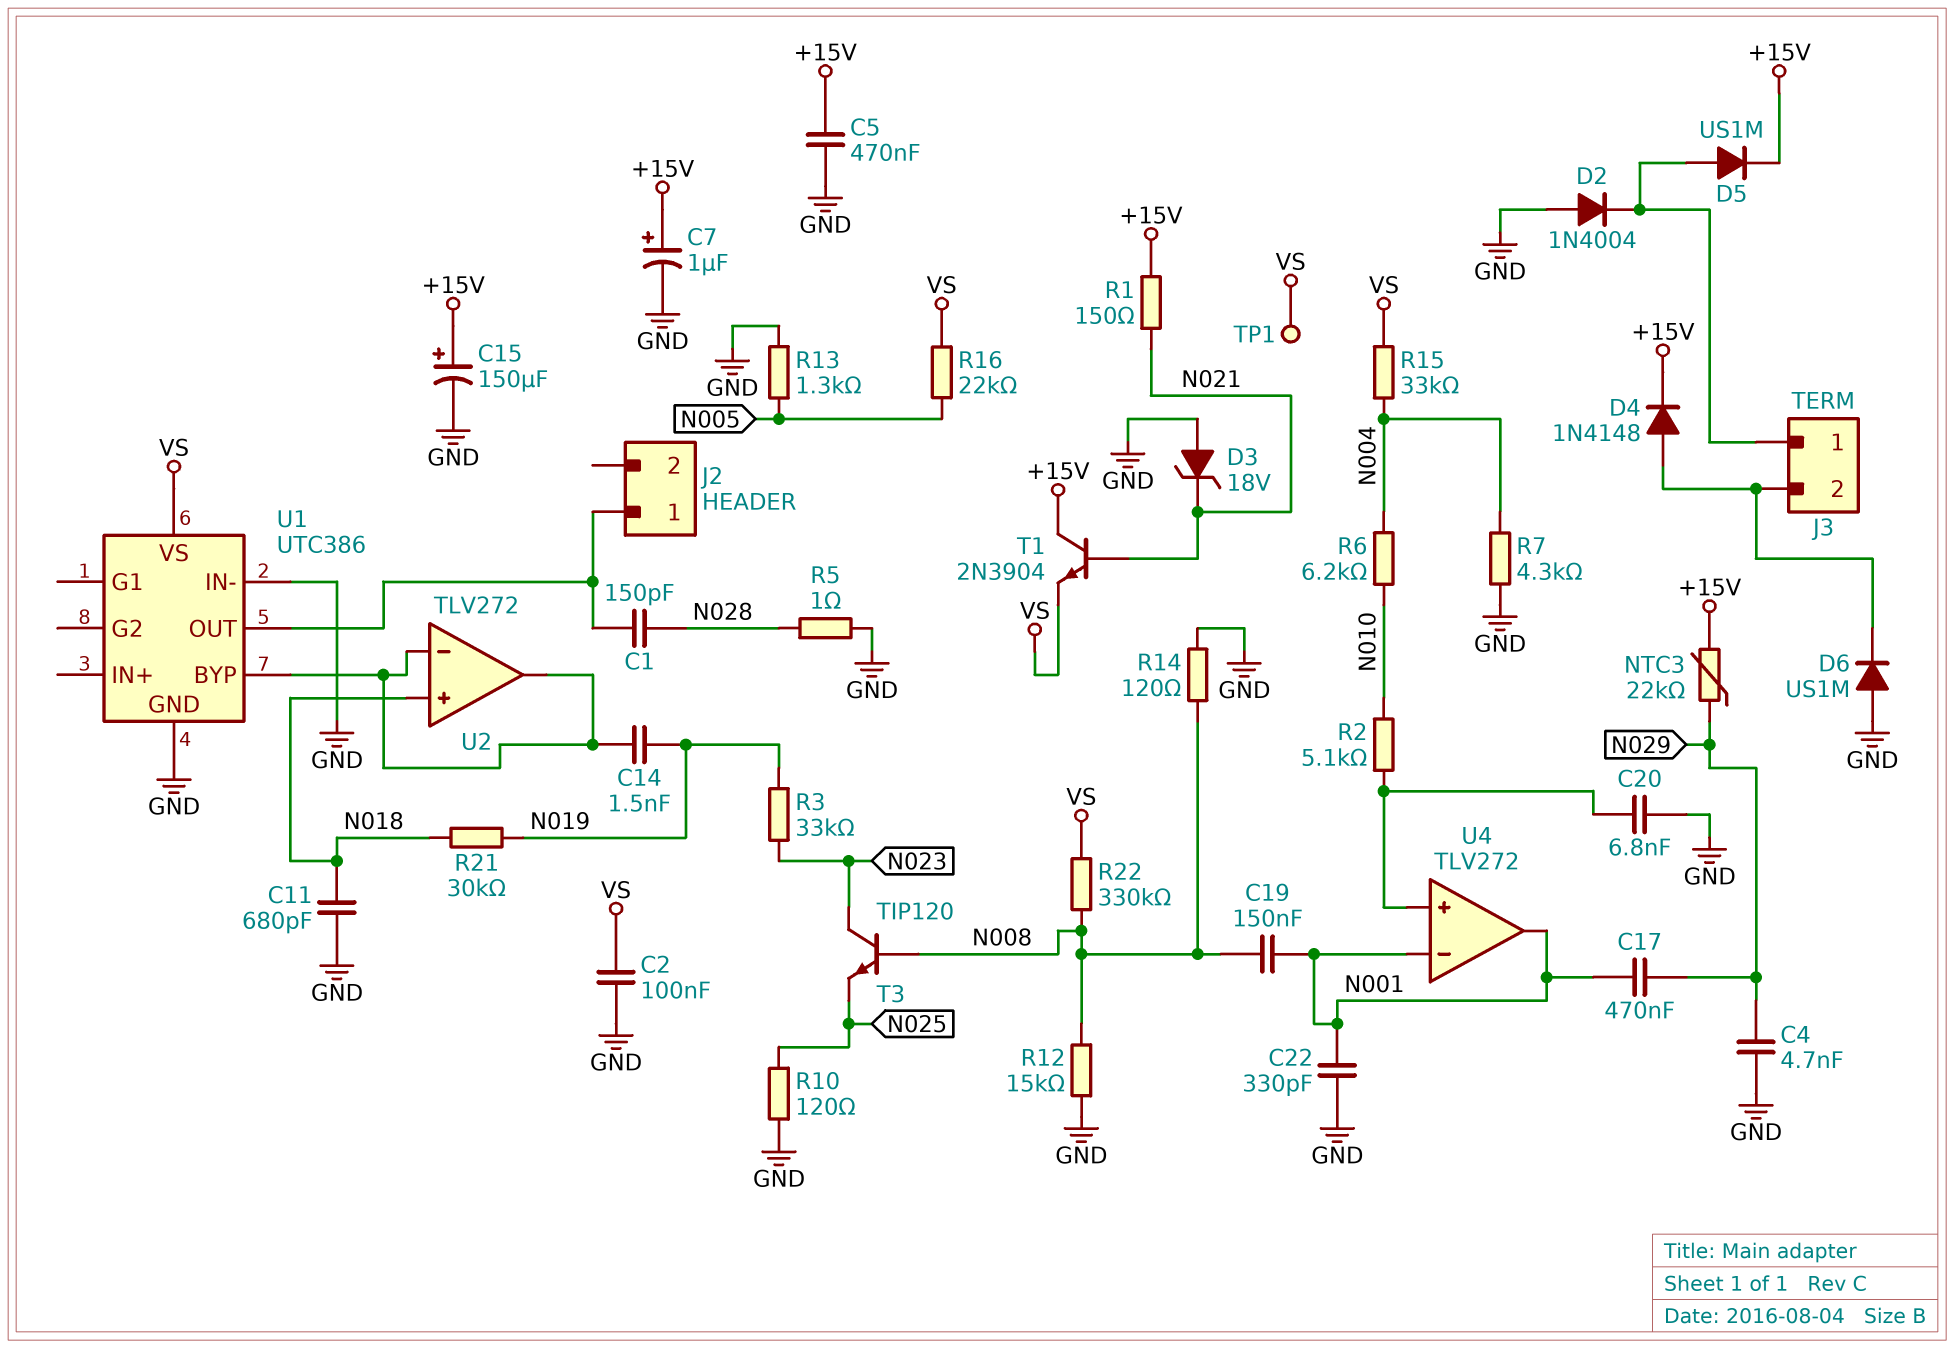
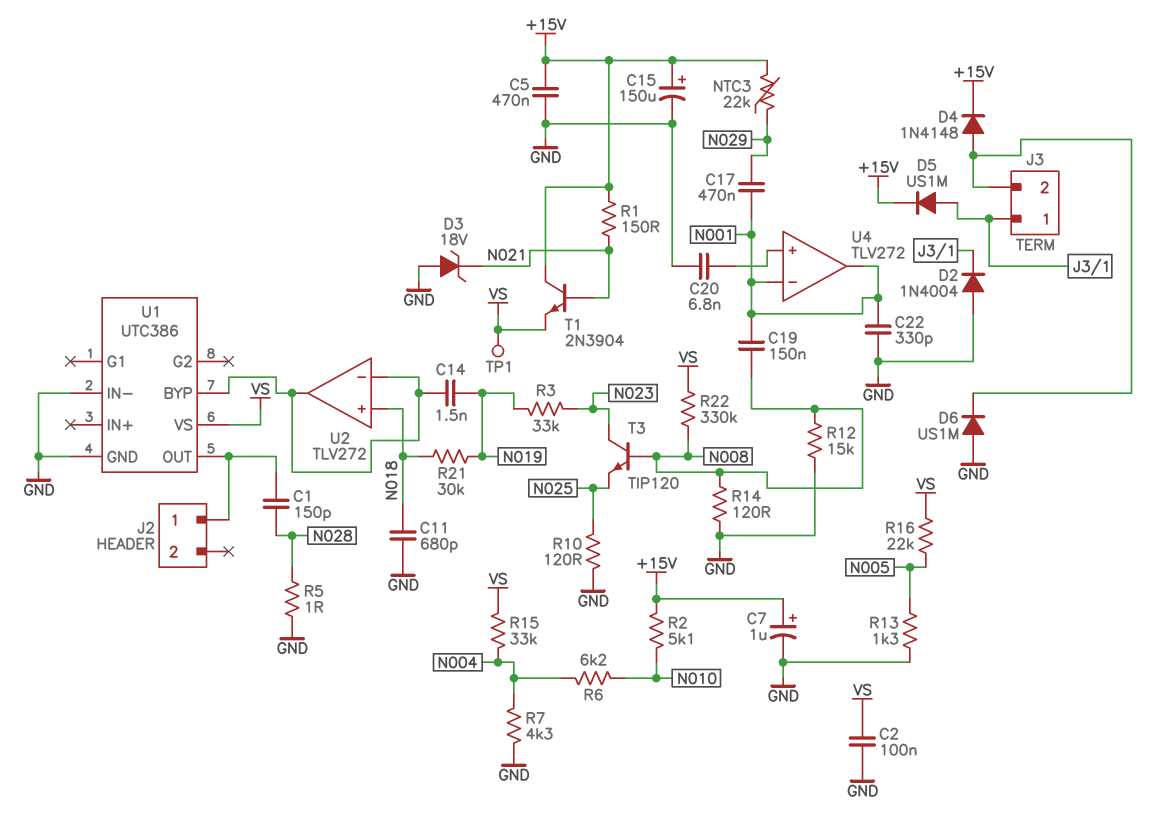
C4: 4.7nF (GND, N029) -> none
R2: 5.1k (N010, U4/in+) -> 5.1k (+15V, N010)

